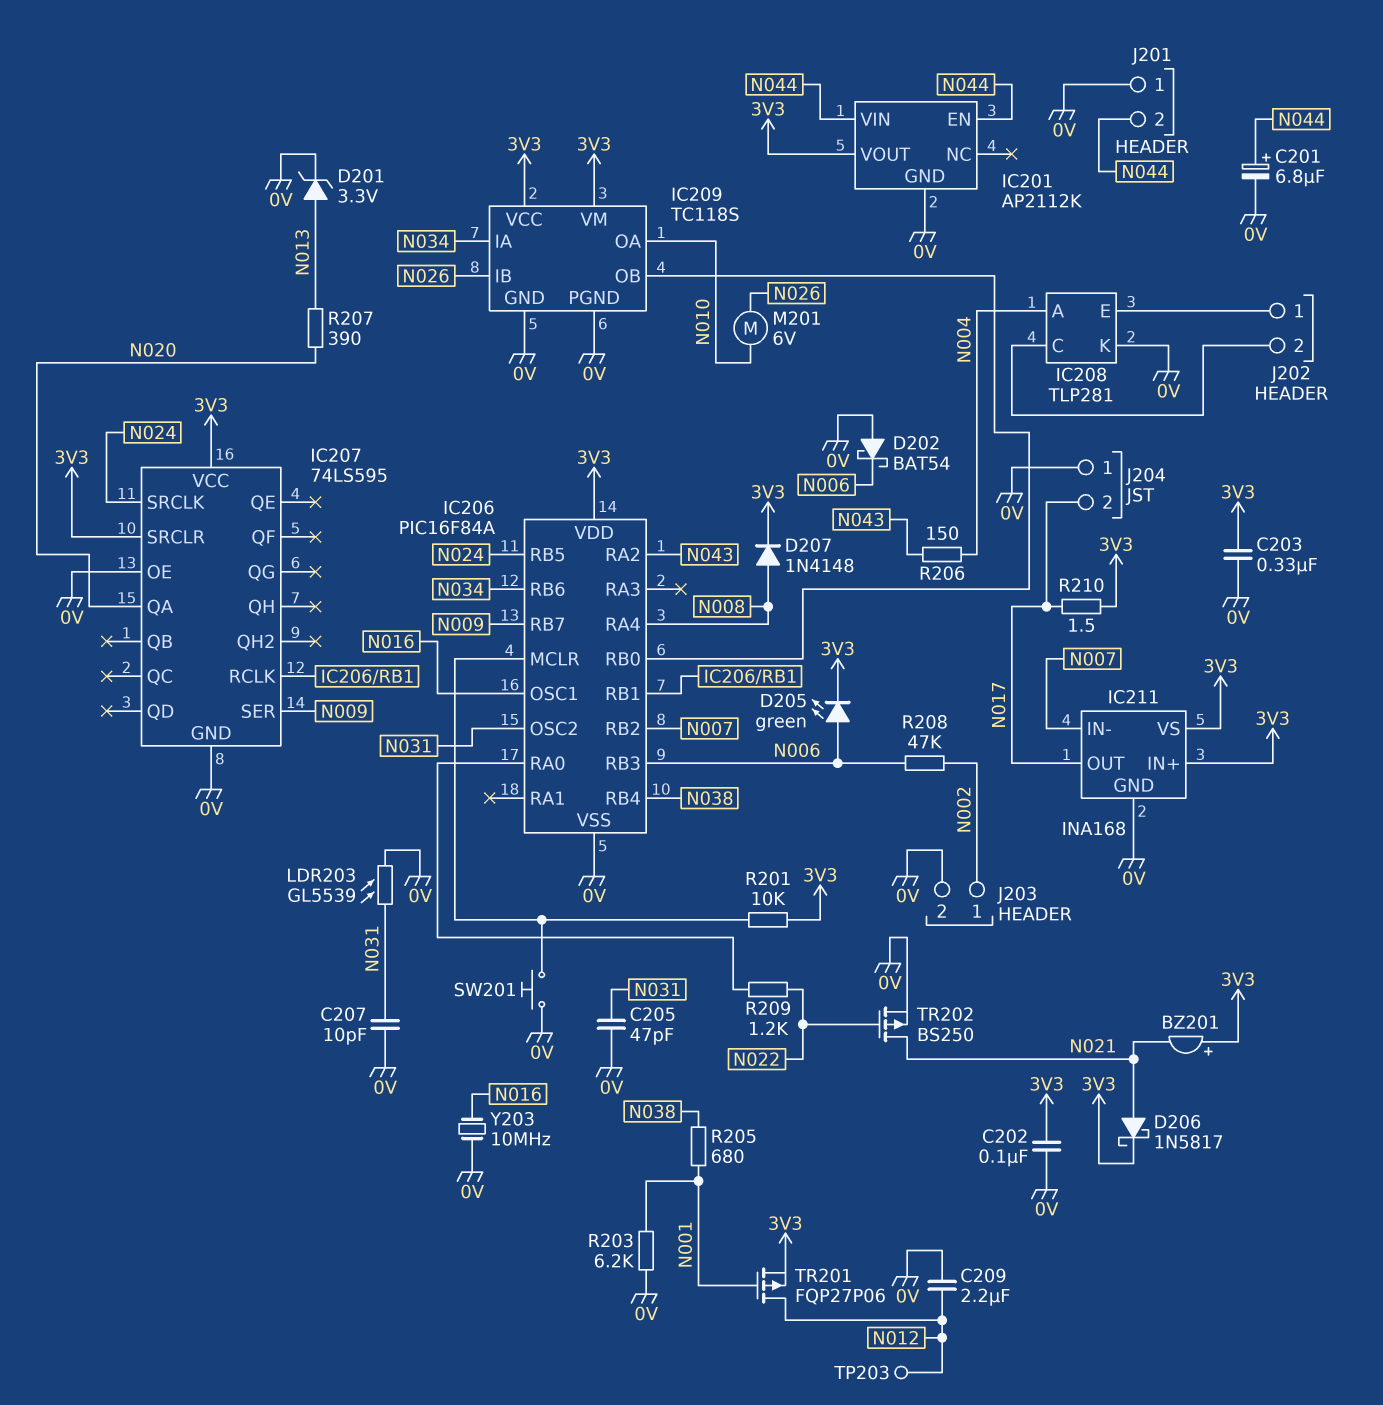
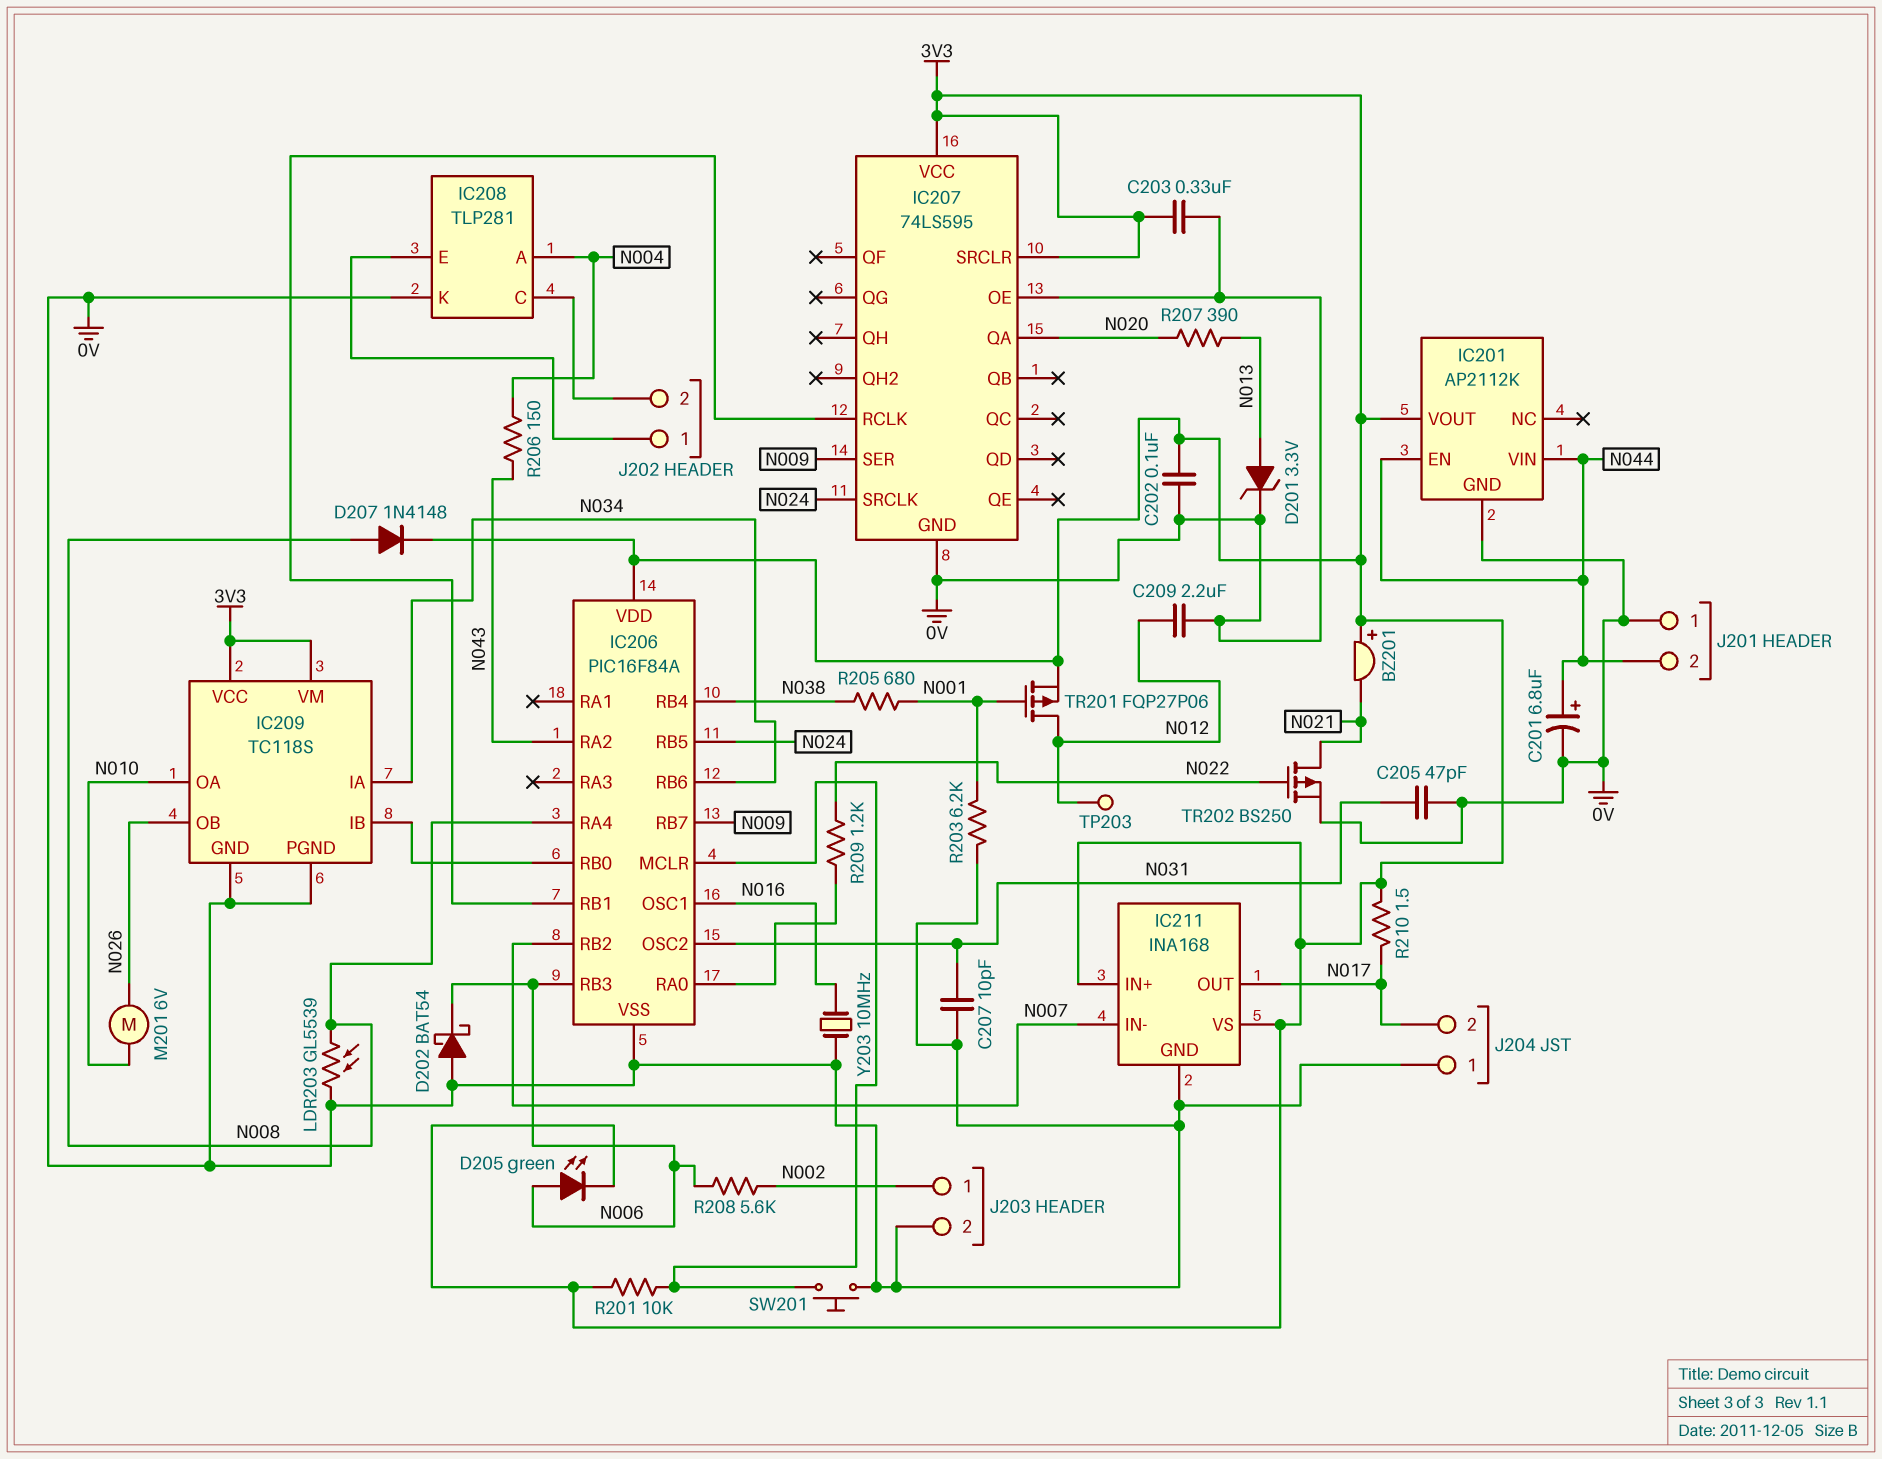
D206: schottky 1N5817 (A N021, K 3V3) -> none
IC209 pin IB: N026 -> IC206/RB0
IC209 pin OB: IC206/RB0 -> N026
LDR203: GL5539 (0V, N031) -> GL5539 (0V, N008)
R208: 47k (N002, N006) -> 5.6k (N002, N006)

